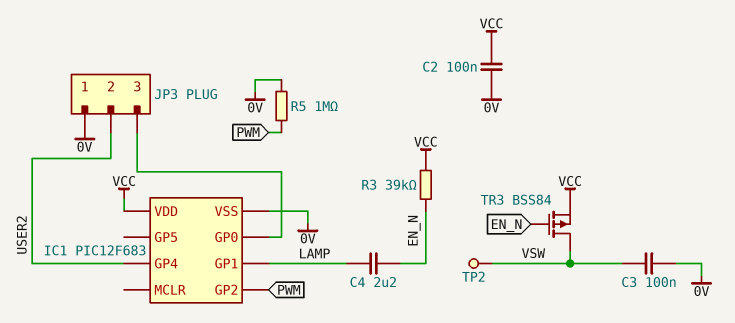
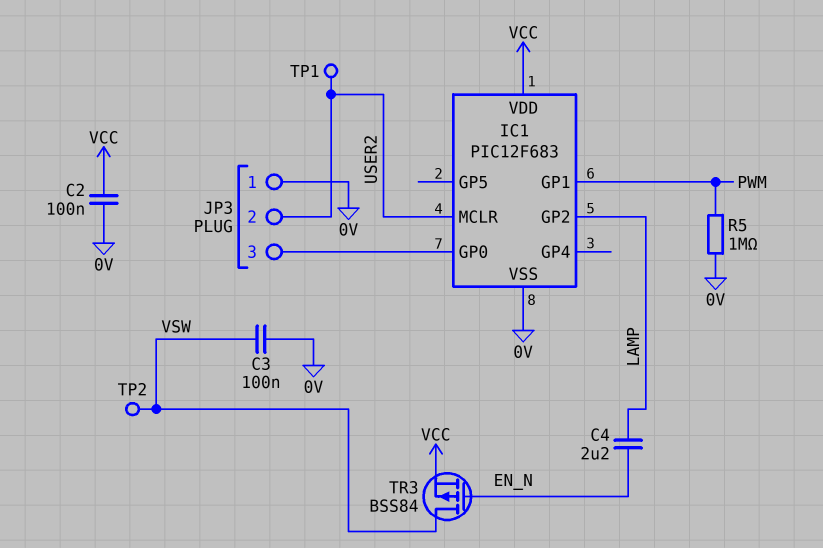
IC1 pin GP1: LAMP -> PWM
IC1 pin GP2: PWM -> LAMP
IC1 pin GP4: USER2 -> none
IC1 pin MCLR: none -> USER2
R3: 39k (EN_N, VCC) -> none
TP1: none -> test point (USER2)

